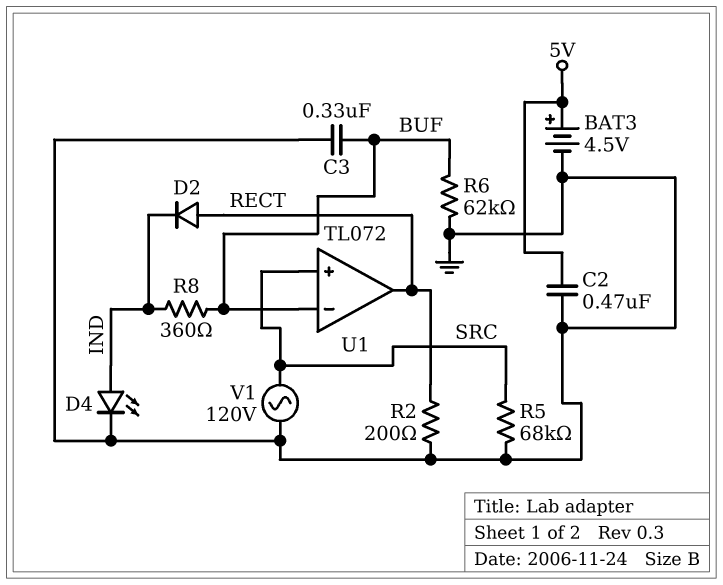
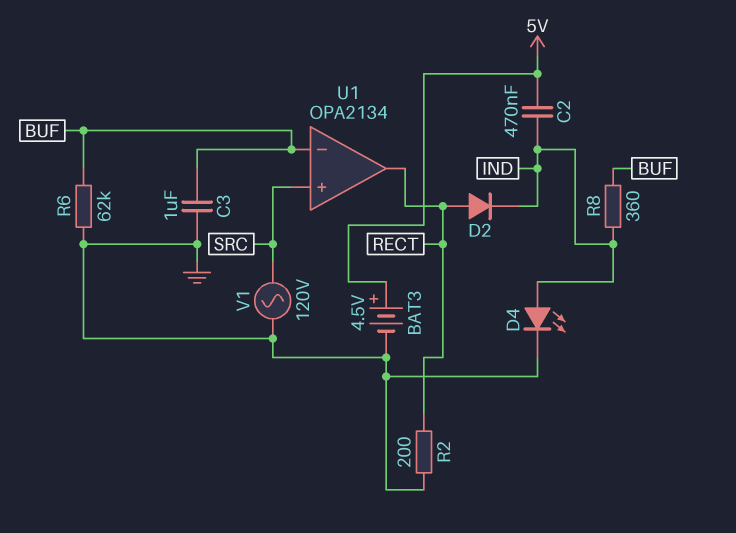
C2: 470nF (5V, GND) -> 470nF (5V, IND)
C3: 330nF (BUF, GND) -> 1uF (BUF, GND)
R5: 68k (GND, SRC) -> none
U1: TL072 -> OPA2134

